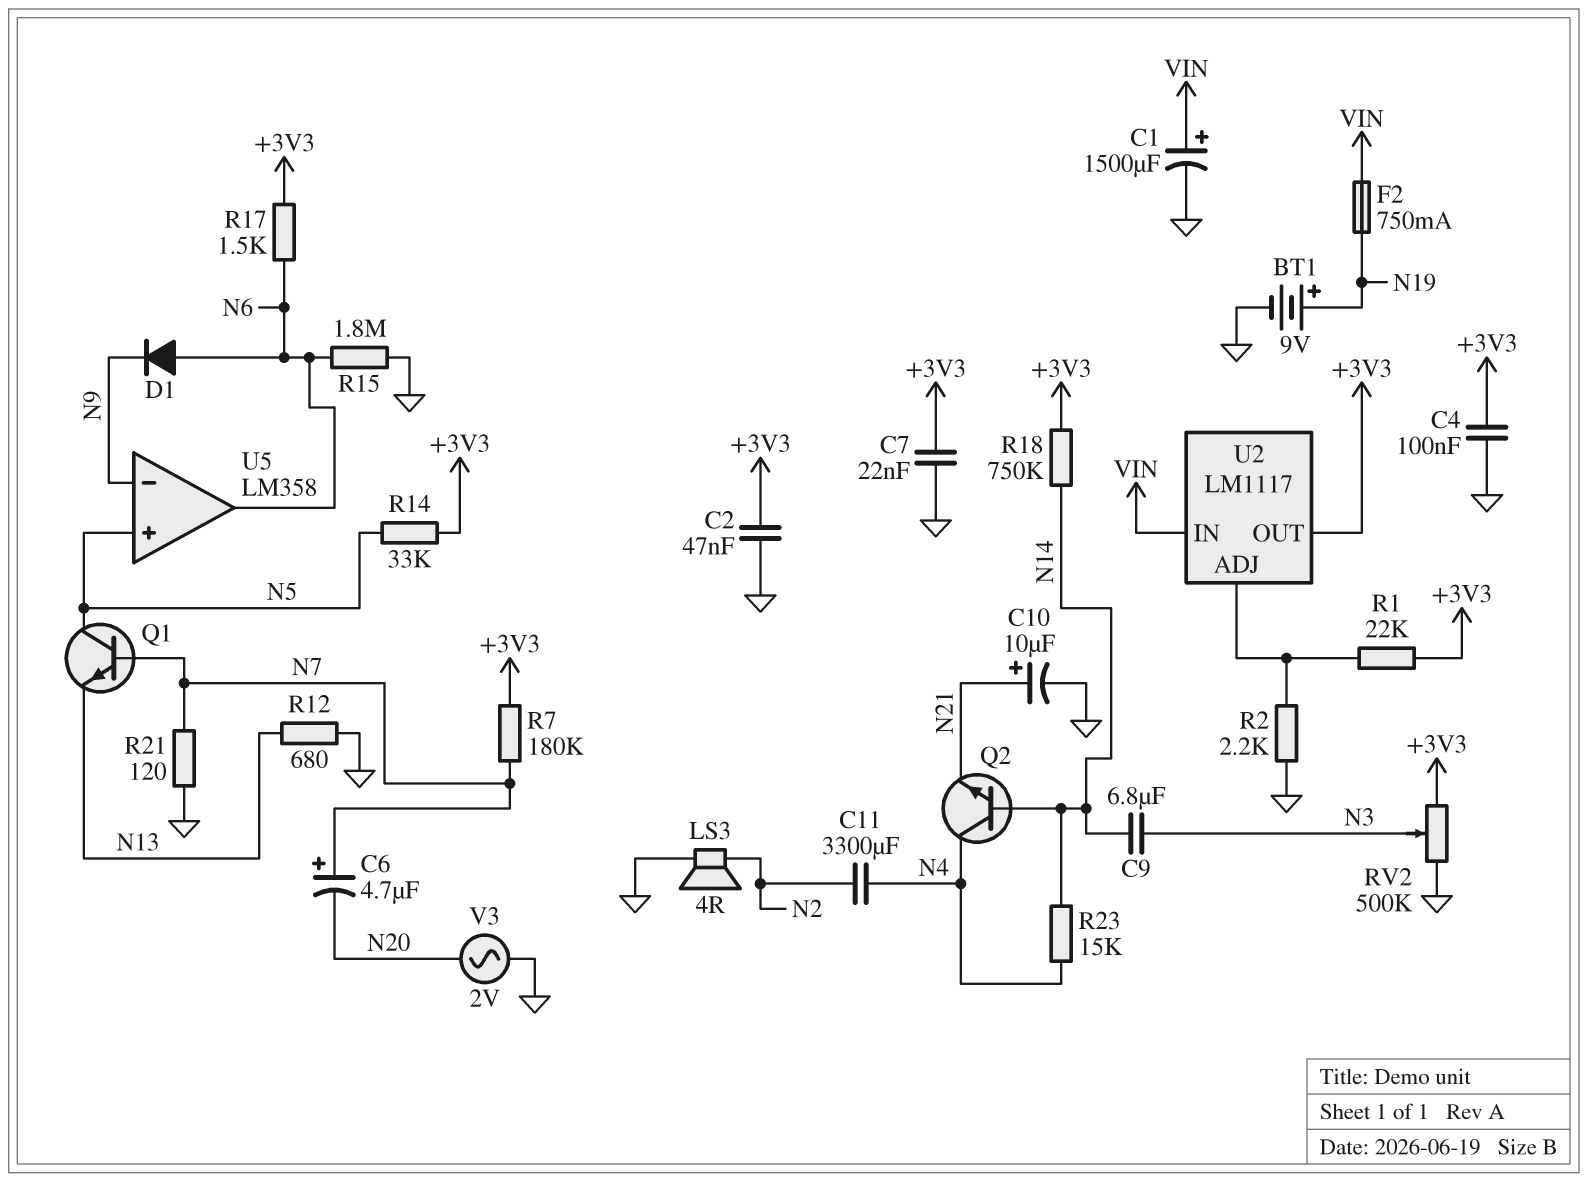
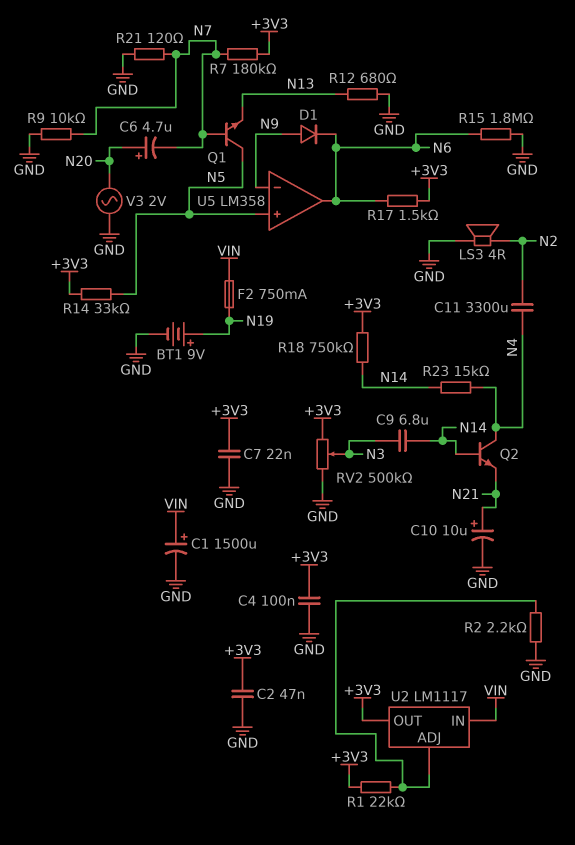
C6: 4.7uF (plus N7, minus N20) -> 4.7uF (plus N20, minus N7)
D1: diode (A N6, K N9) -> diode (A N9, K N6)
R9: none -> 10k (GND, N7)

